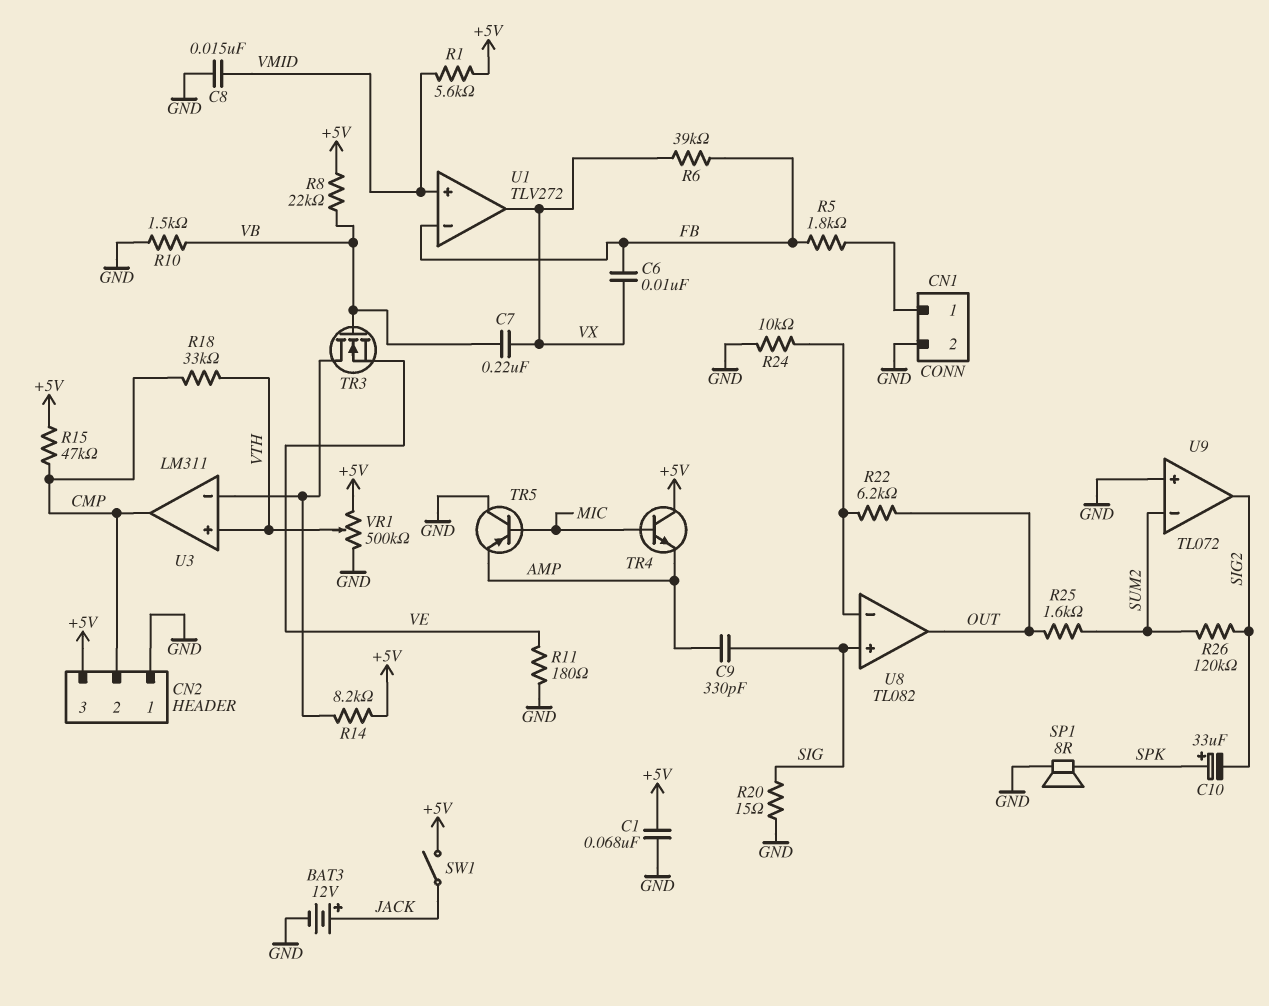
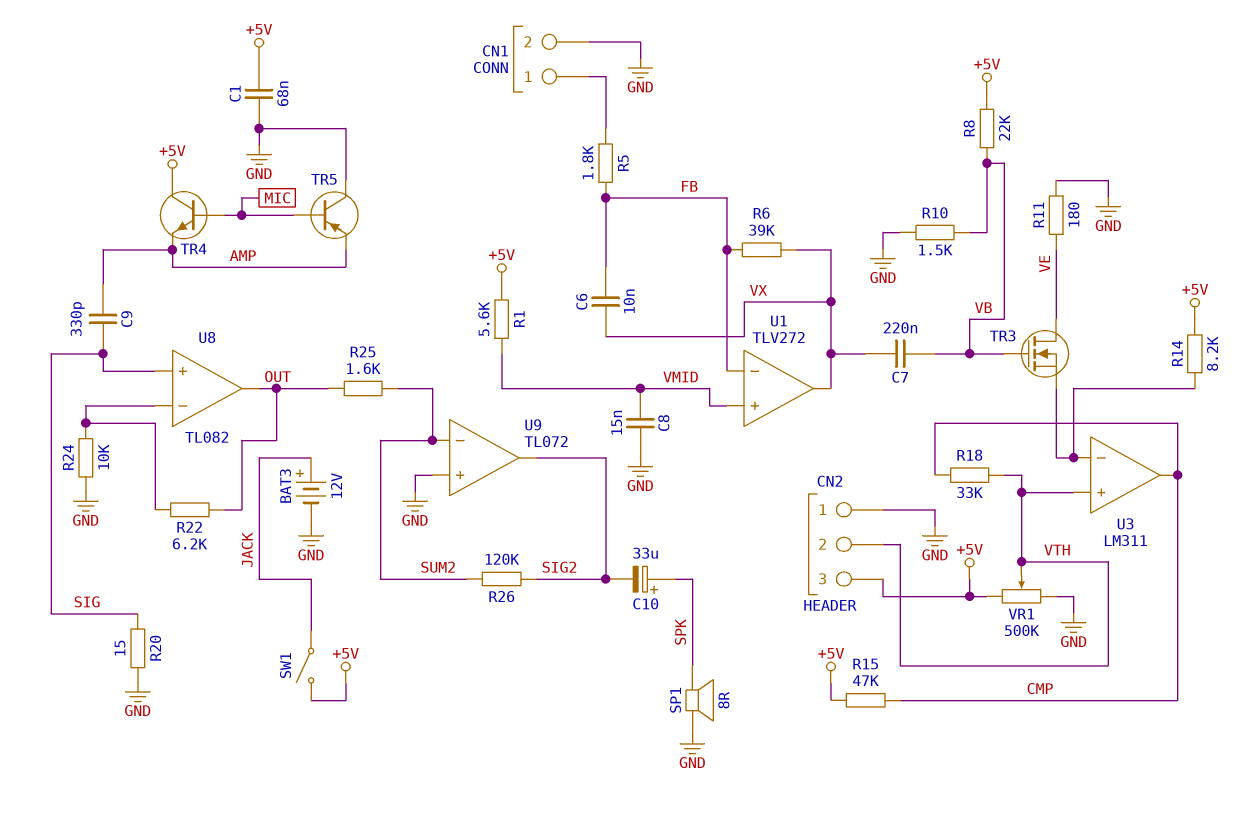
CN2 pin 2: CMP -> VTH
TR3: NMOS (G VB, D U3/in-, S VE) -> NMOS (G VB, D VE, S U3/in-)

